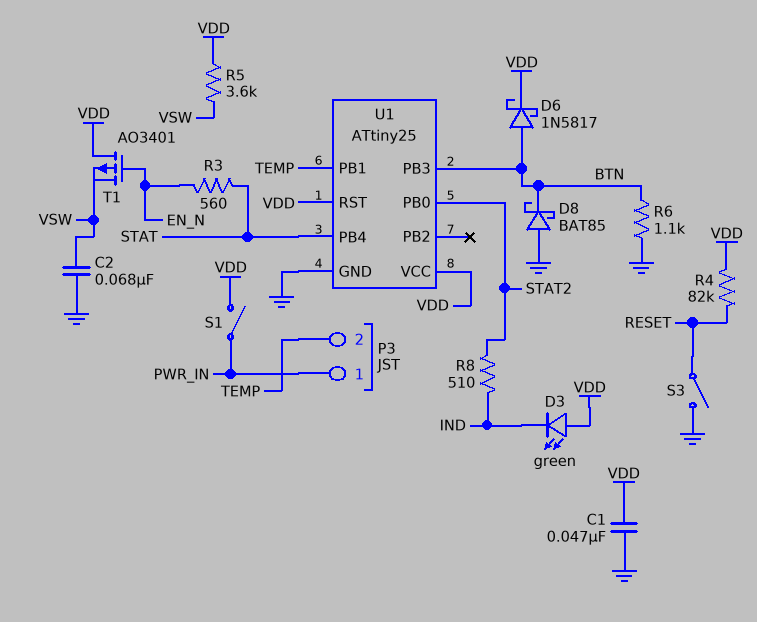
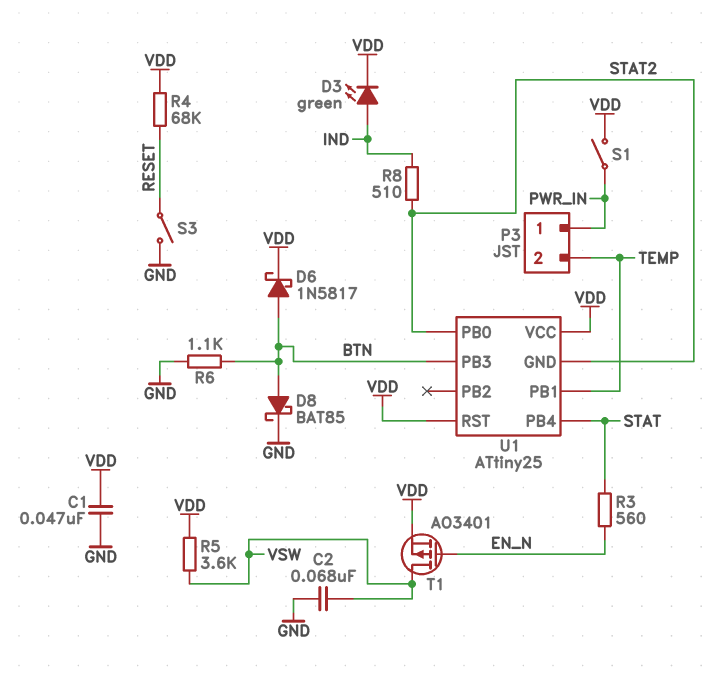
D3: LED green (A VDD, K IND) -> LED green (A IND, K VDD)
D8: schottky BAT85 (A GND, K BTN) -> schottky BAT85 (A BTN, K GND)
R4: 82k (RESET, VDD) -> 68k (RESET, VDD)
T1: PMOS AO3401 (G EN_N, D VDD, S VSW) -> PMOS AO3401 (G EN_N, D VSW, S VDD)
U1 pin GND: GND -> STAT2

